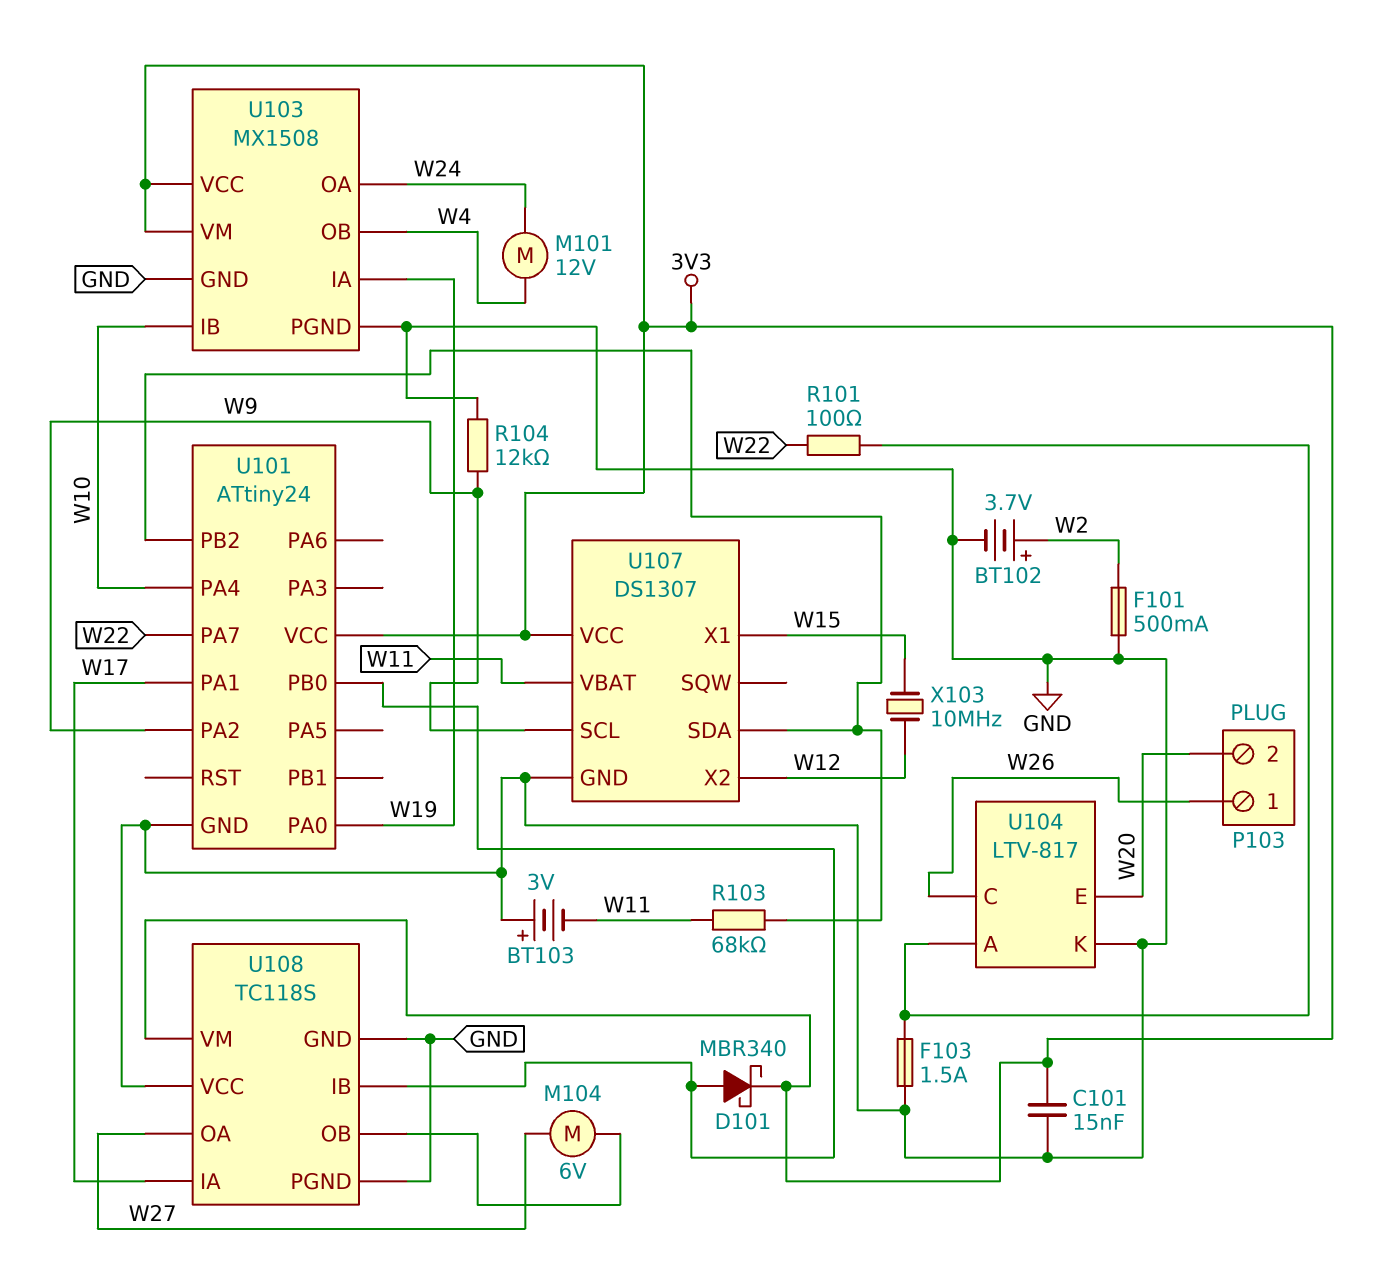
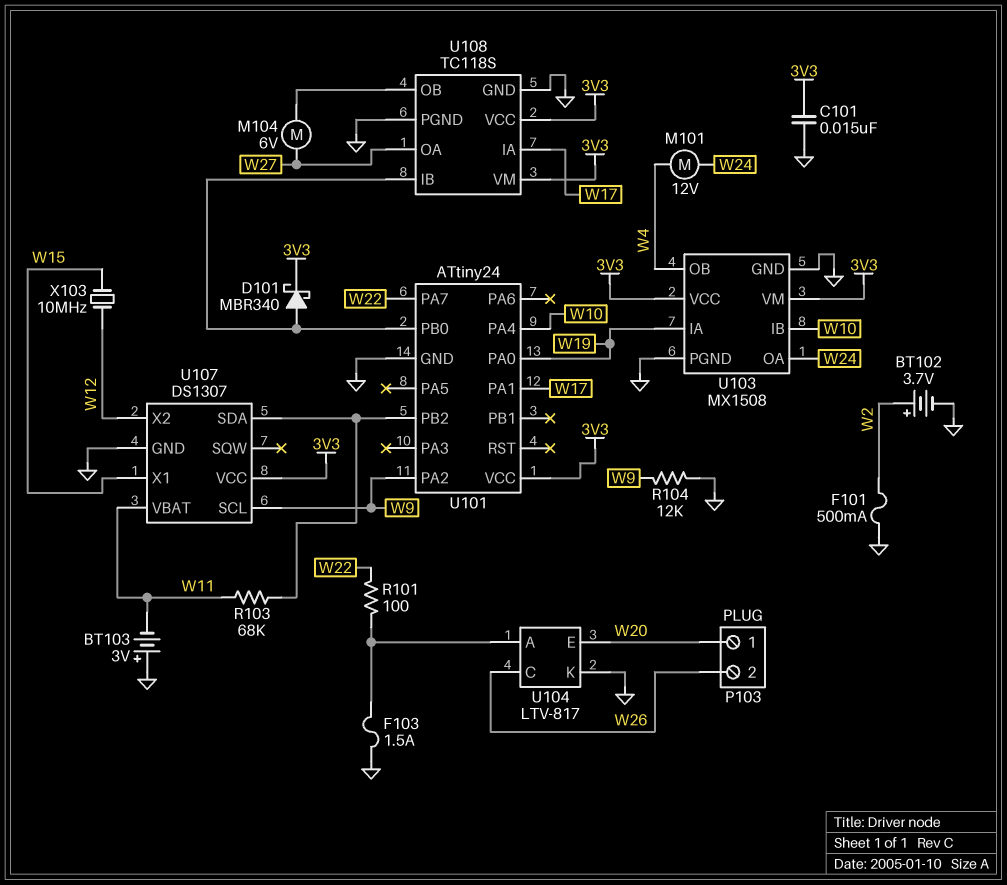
P103 pin 1: W26 -> W20
P103 pin 2: W20 -> W26
U108 pin VCC: GND -> 3V3

